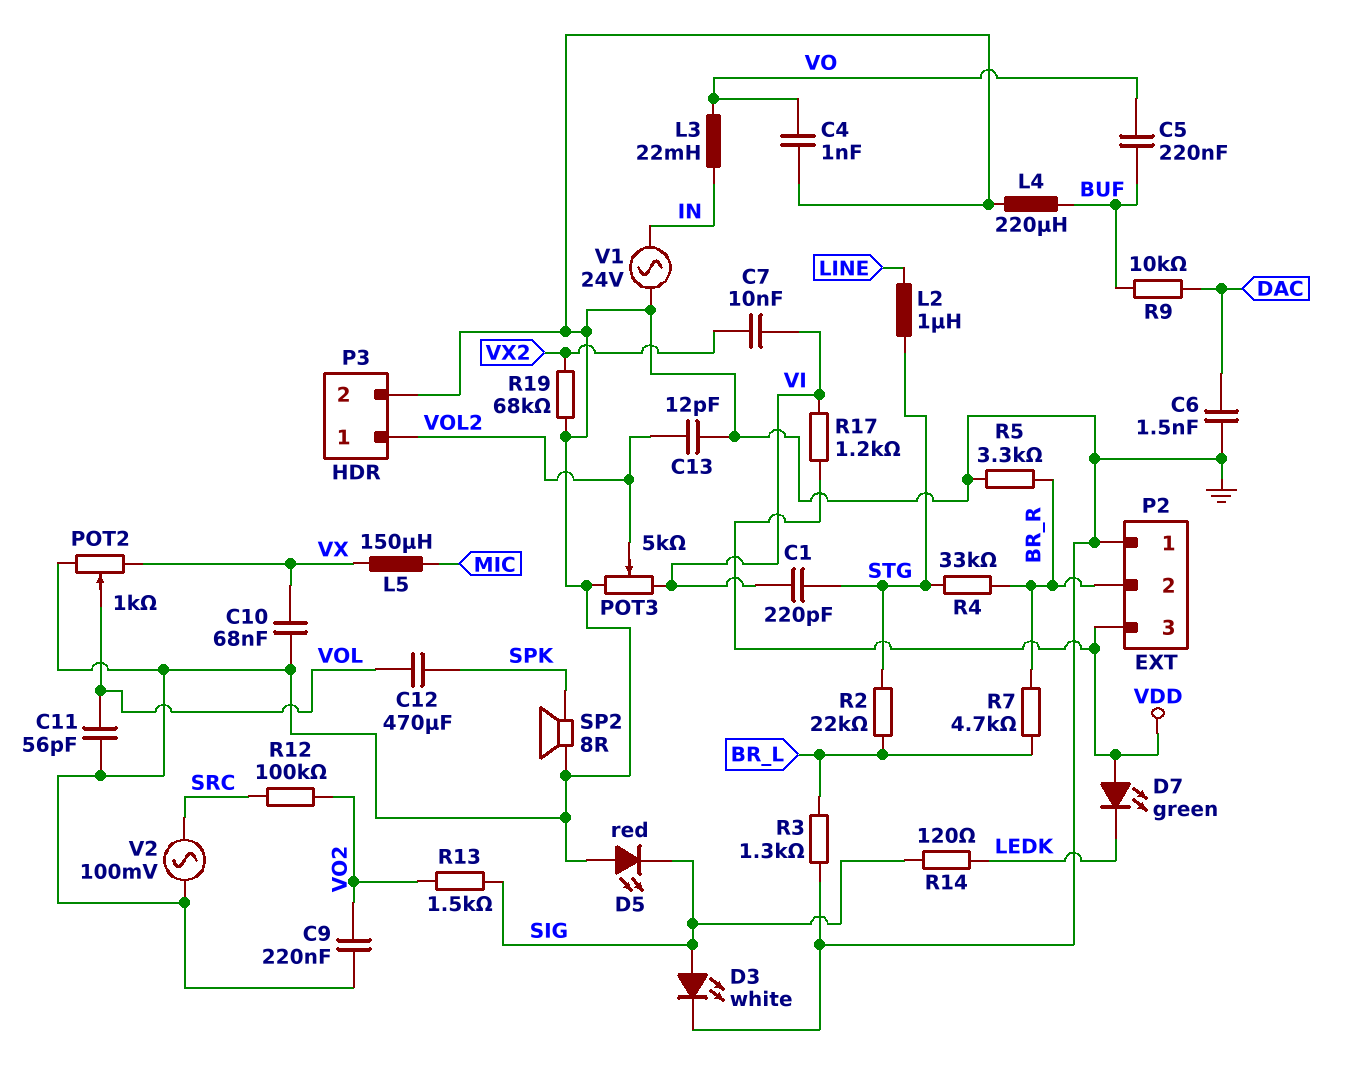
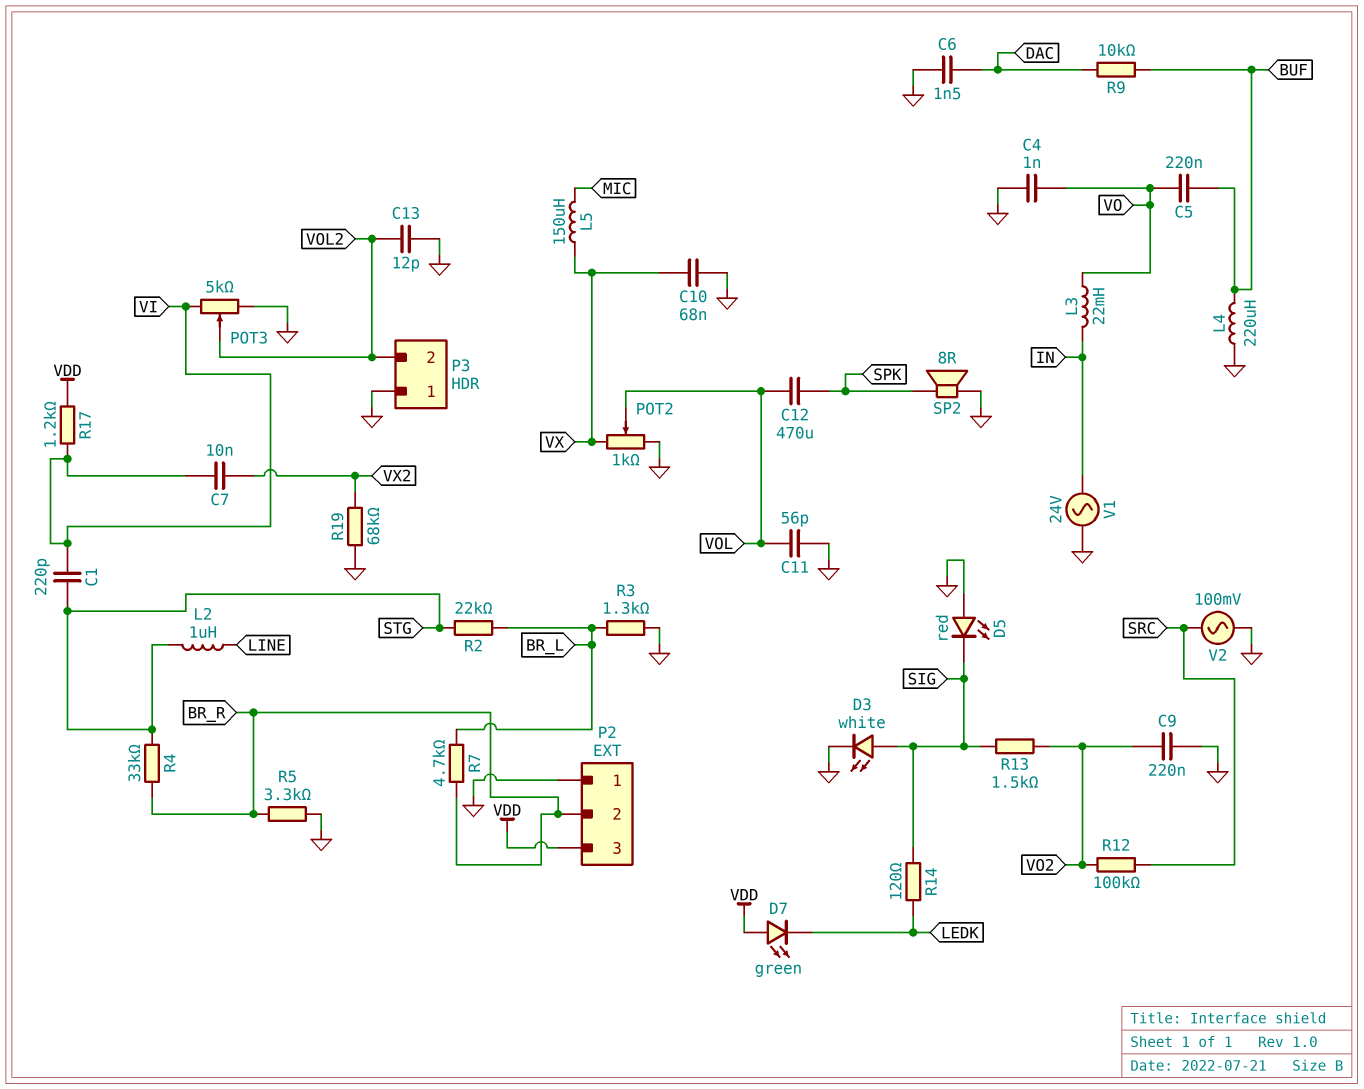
P3 pin 1: VOL2 -> GND
P3 pin 2: GND -> VOL2

